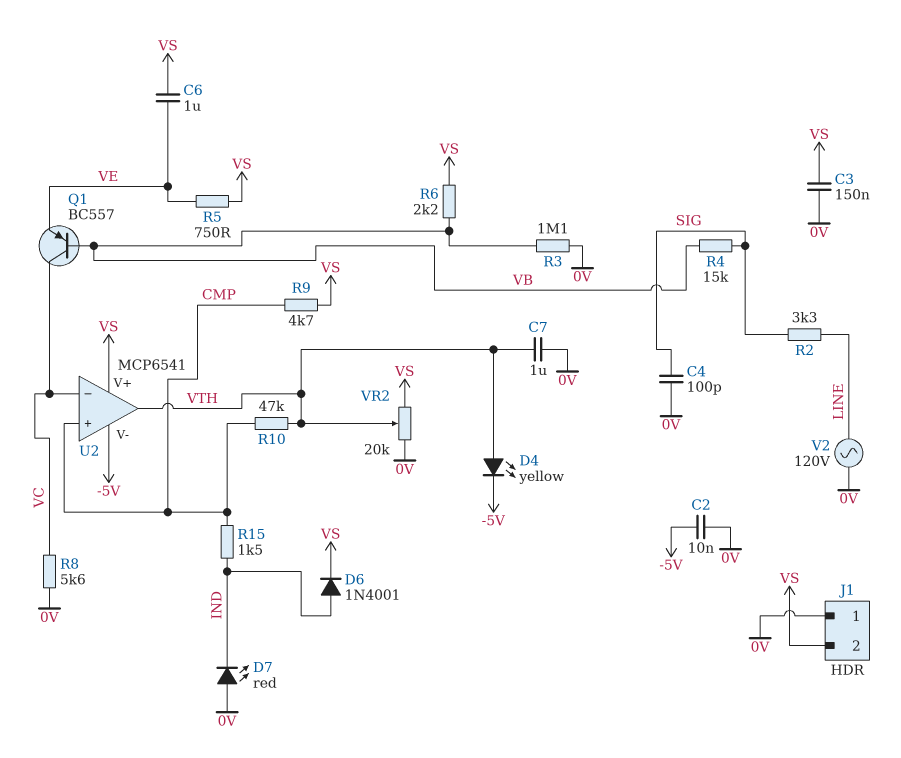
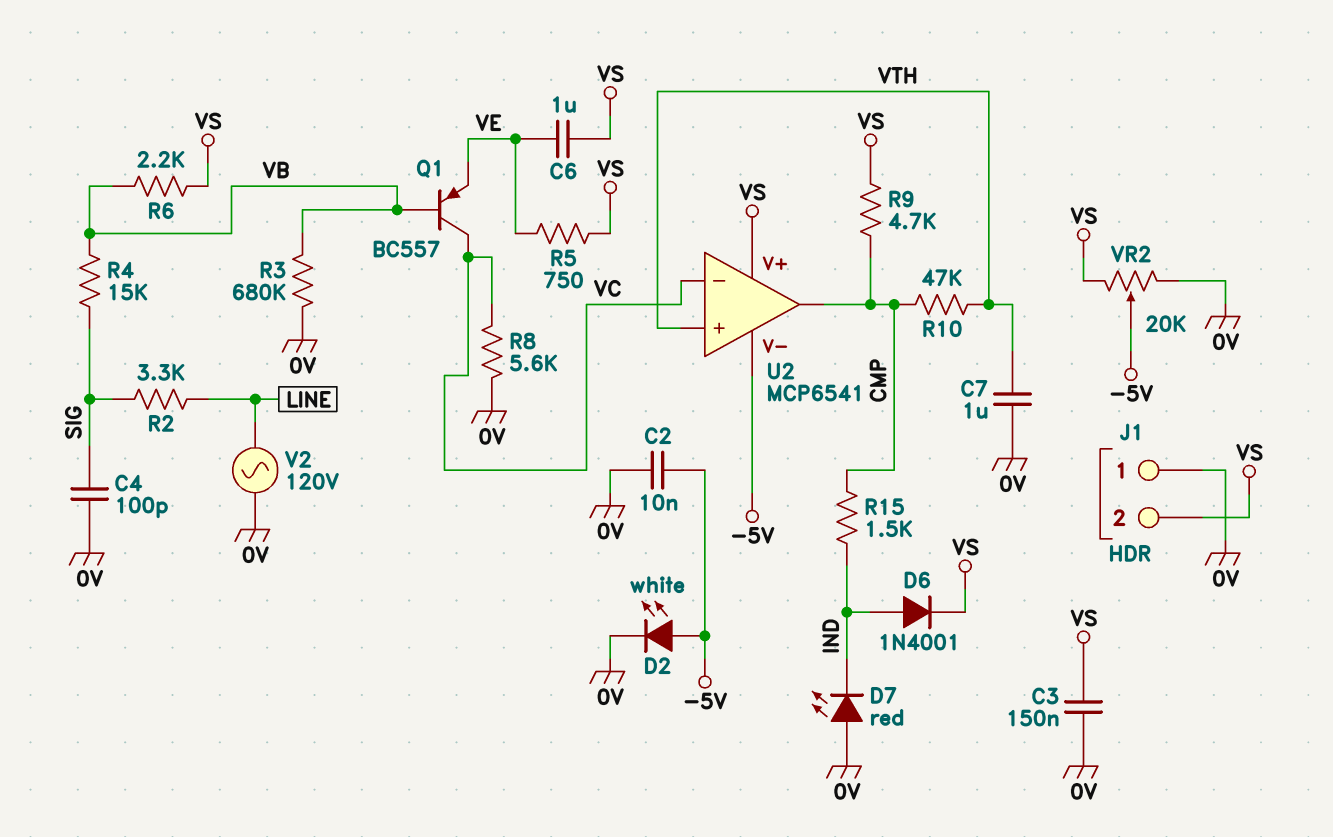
D2: none -> LED white (A -5V, K 0V)
D4: LED yellow (A VTH, K -5V) -> none
R3: 1.1M (0V, VB) -> 680k (0V, VB)
U2 pin in+: CMP -> VTH
U2 pin out: VTH -> CMP
VR2: 20k (0V, VS, wiper VTH) -> 20k (0V, VS, wiper -5V)

